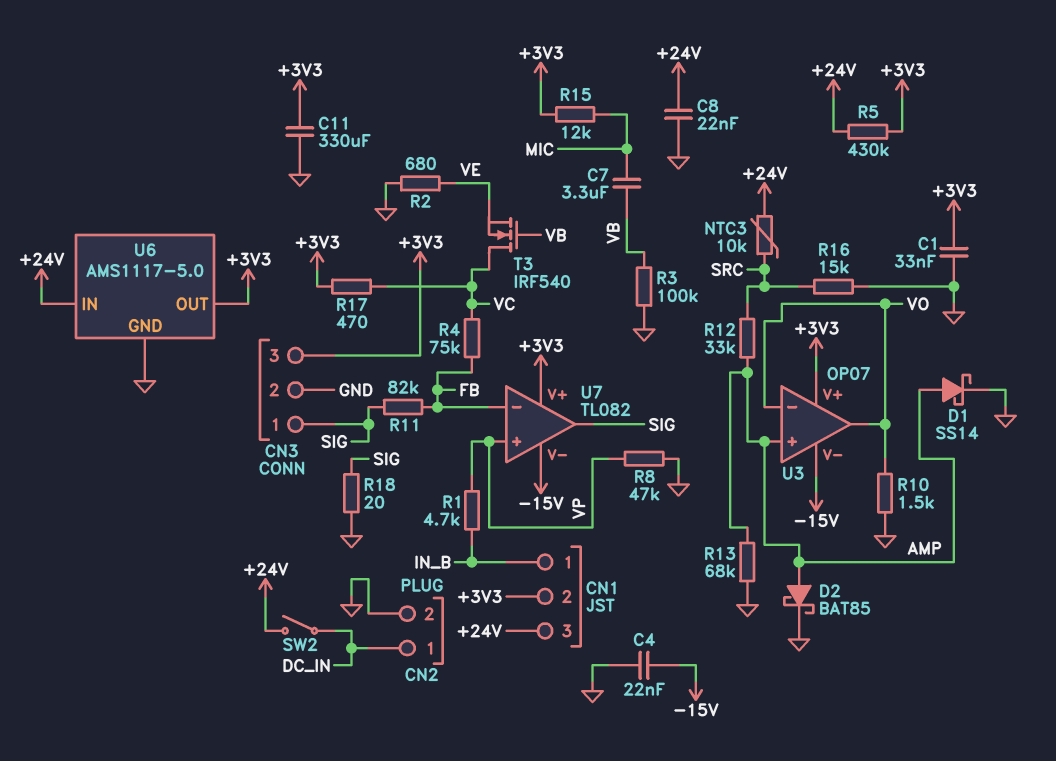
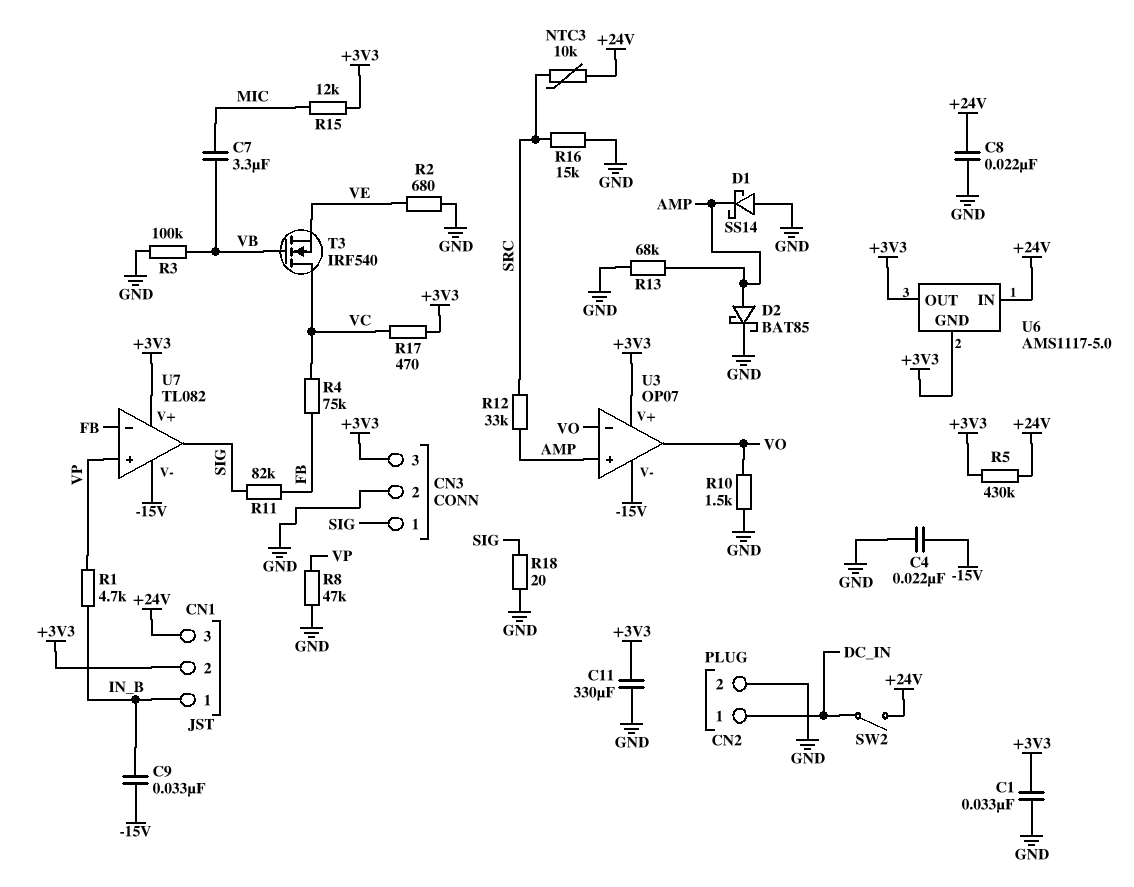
C9: none -> 33nF (-15V, IN_B)
D1: schottky SS14 (A AMP, K GND) -> schottky SS14 (A GND, K AMP)
U6 pin GND: GND -> +3V3

